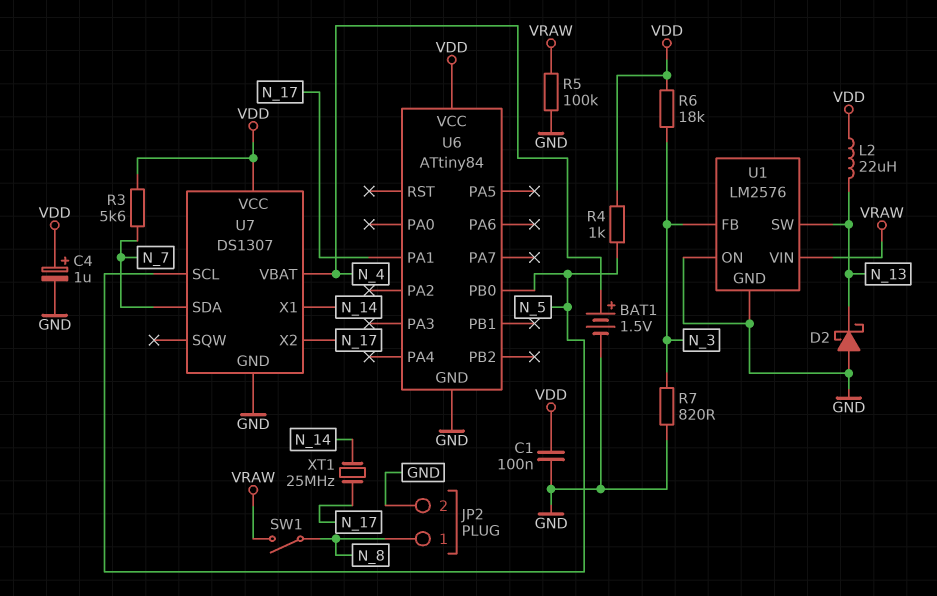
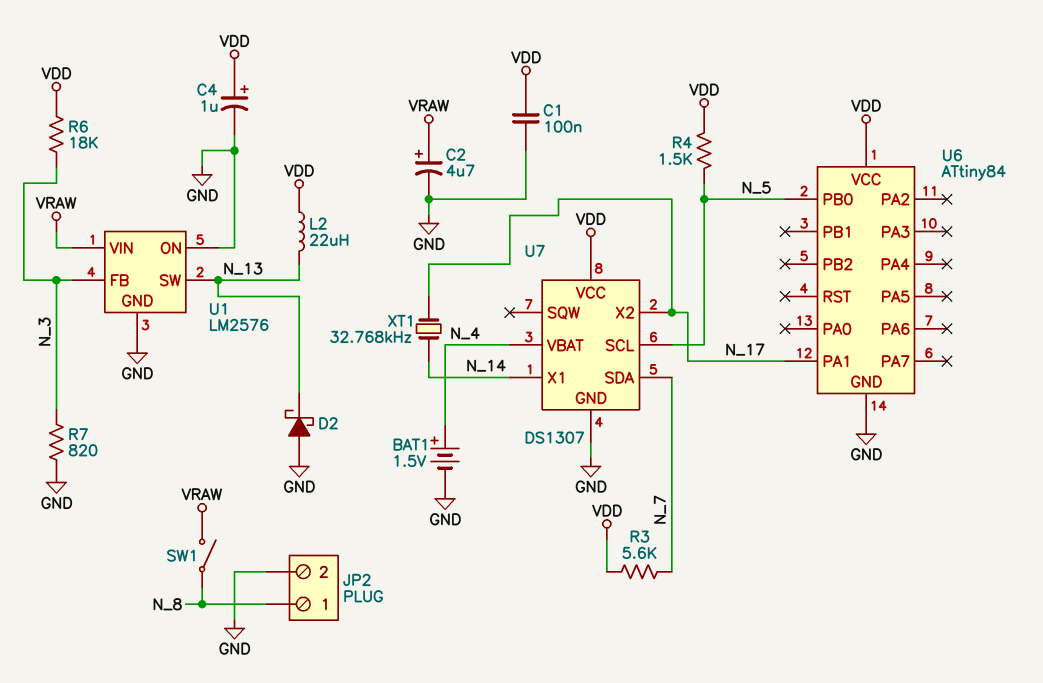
C2: none -> 4.7uF (plus VRAW, minus GND)
R4: 1k (N_5, VDD) -> 1.5k (N_5, VDD)
R5: 100k (GND, VRAW) -> none
XT1: 25MHz (N_14, N_17) -> 32.768kHz (N_14, N_17)

